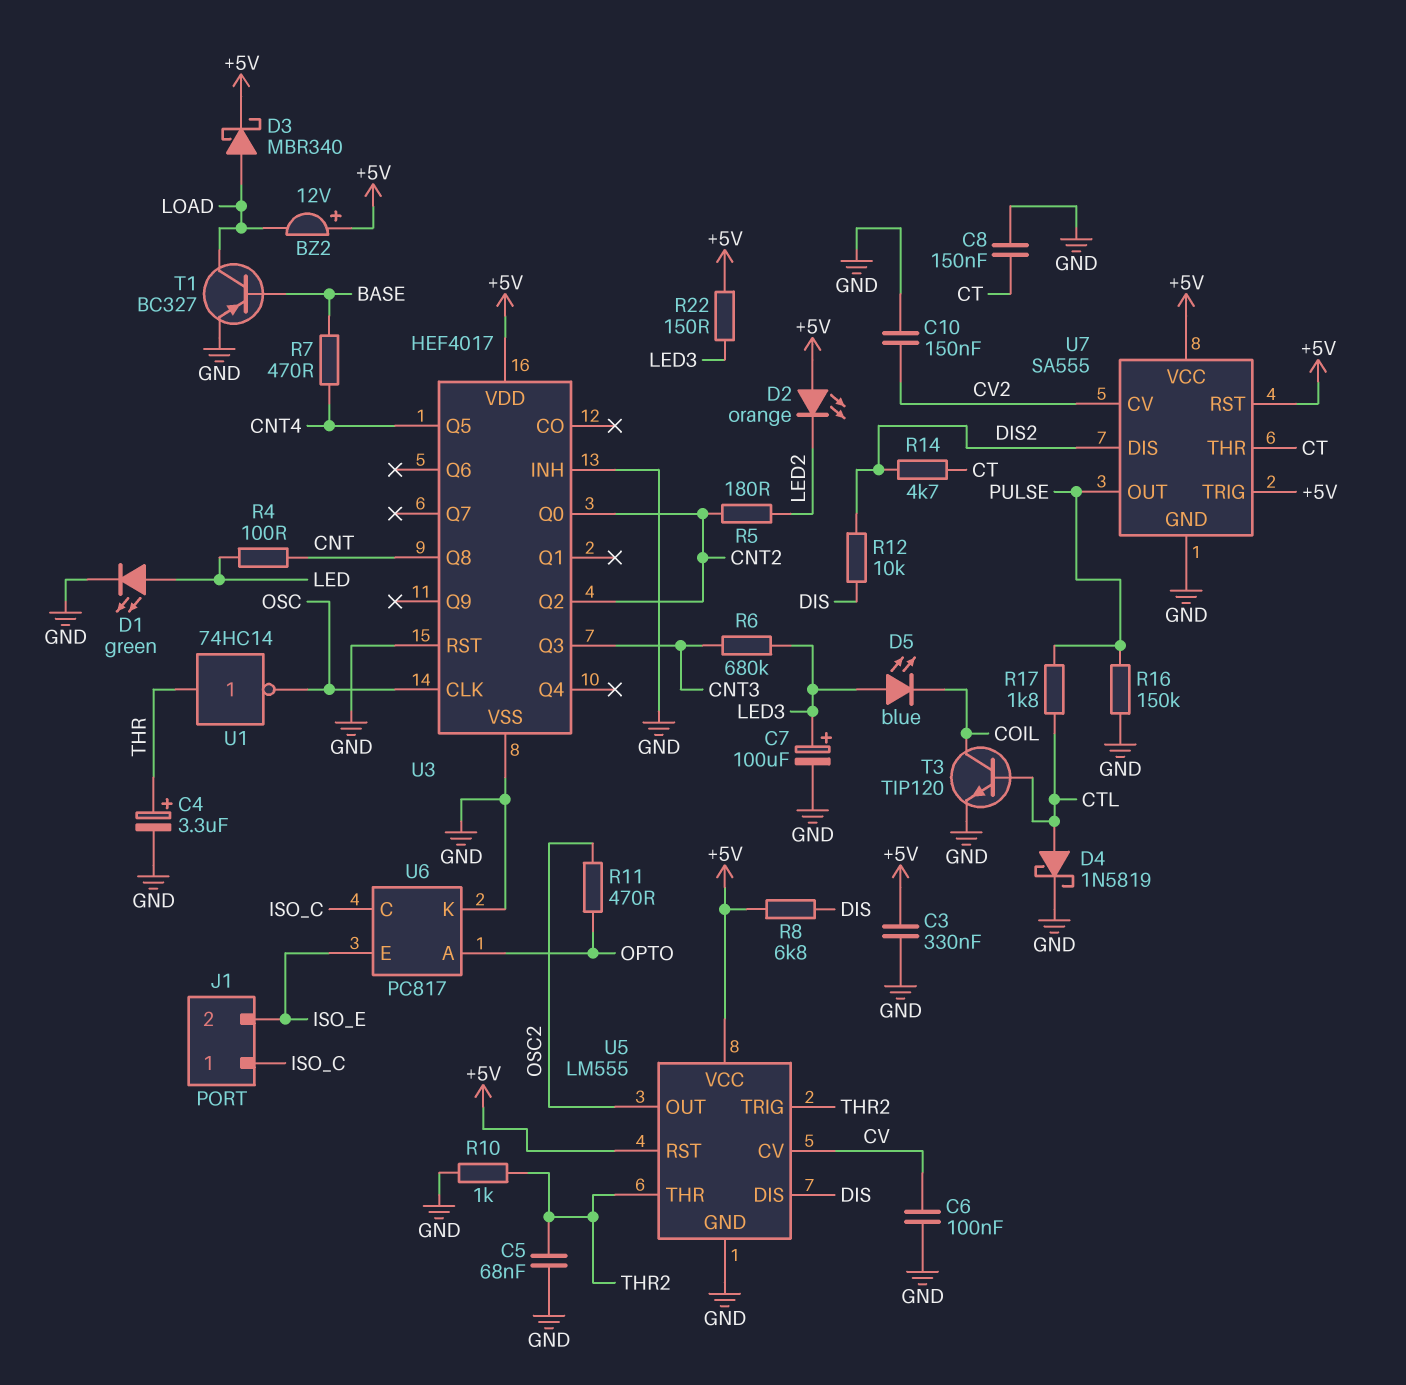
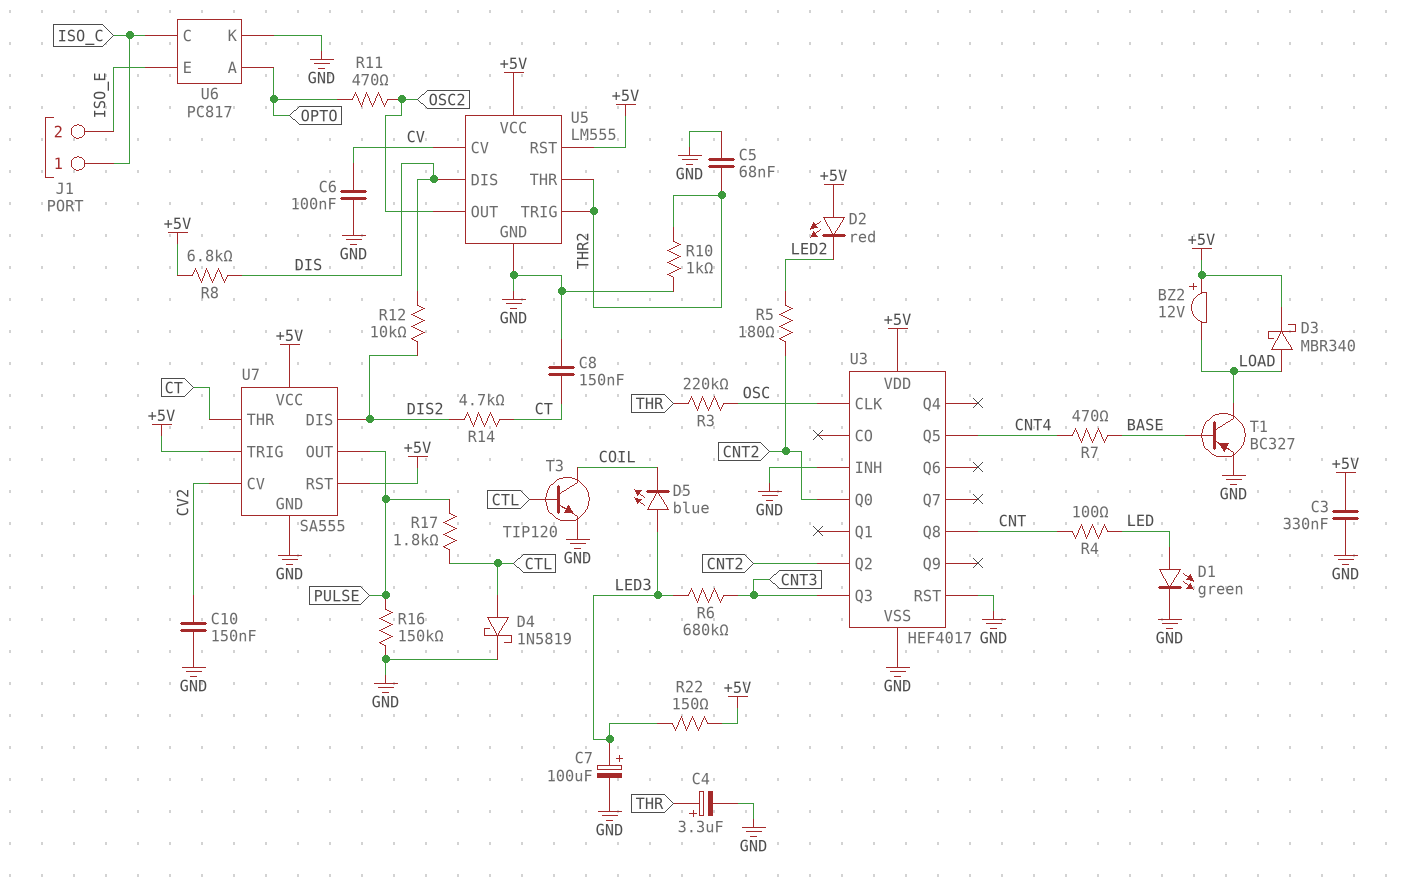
D2: LED orange (A +5V, K LED2) -> LED red (A +5V, K LED2)
R3: none -> 220k (OSC, THR)
U1: NOT 74HC14 (in THR, out OSC) -> none

